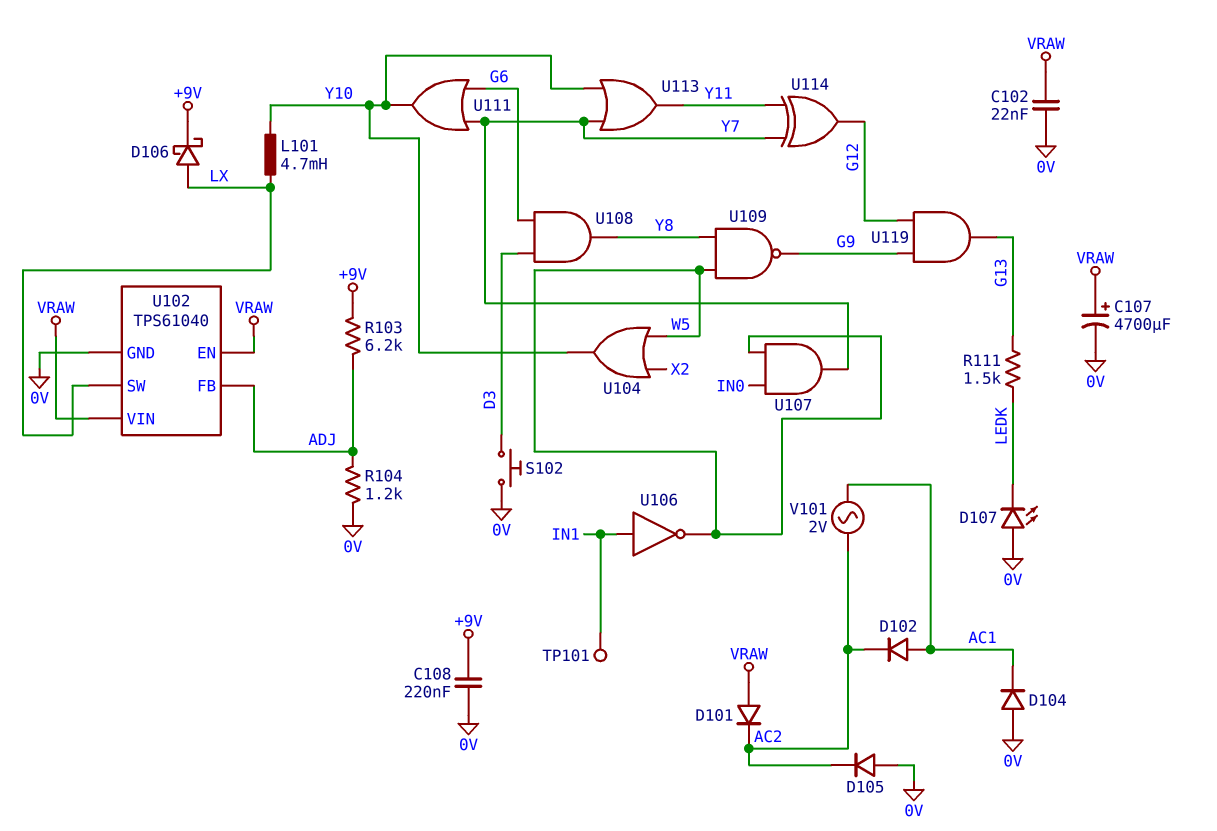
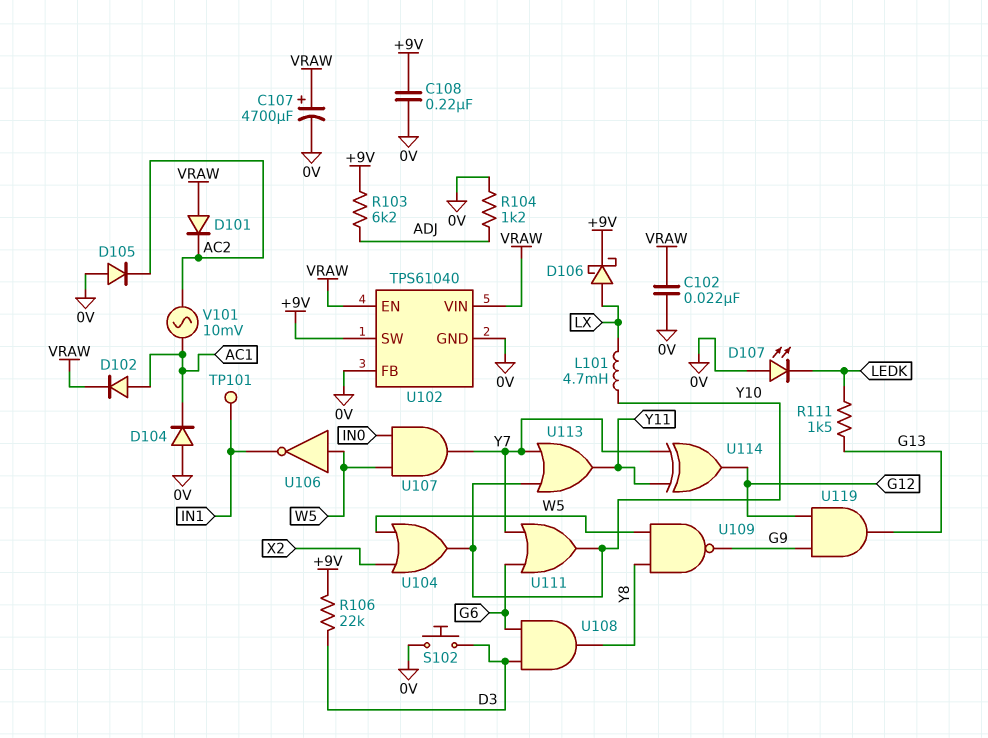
D102: diode (A AC1, K AC2) -> diode (A AC1, K VRAW)
R106: none -> 22k (+9V, D3)
U102 pin FB: ADJ -> 0V
U102 pin SW: LX -> +9V
U106: NOT (in IN1, out W5) -> NOT (in W5, out IN1)
V101: AC 2V (AC1, AC2) -> AC 10mV (AC1, AC2)

